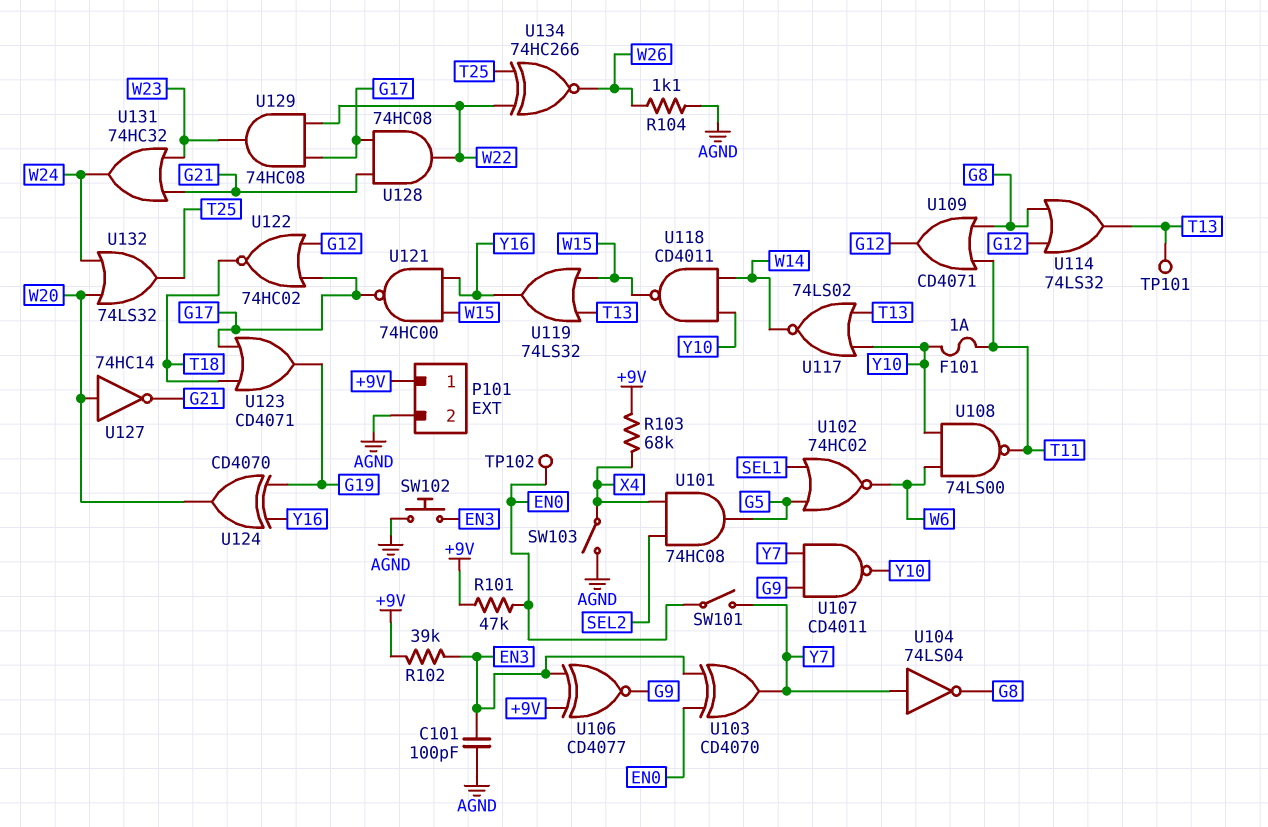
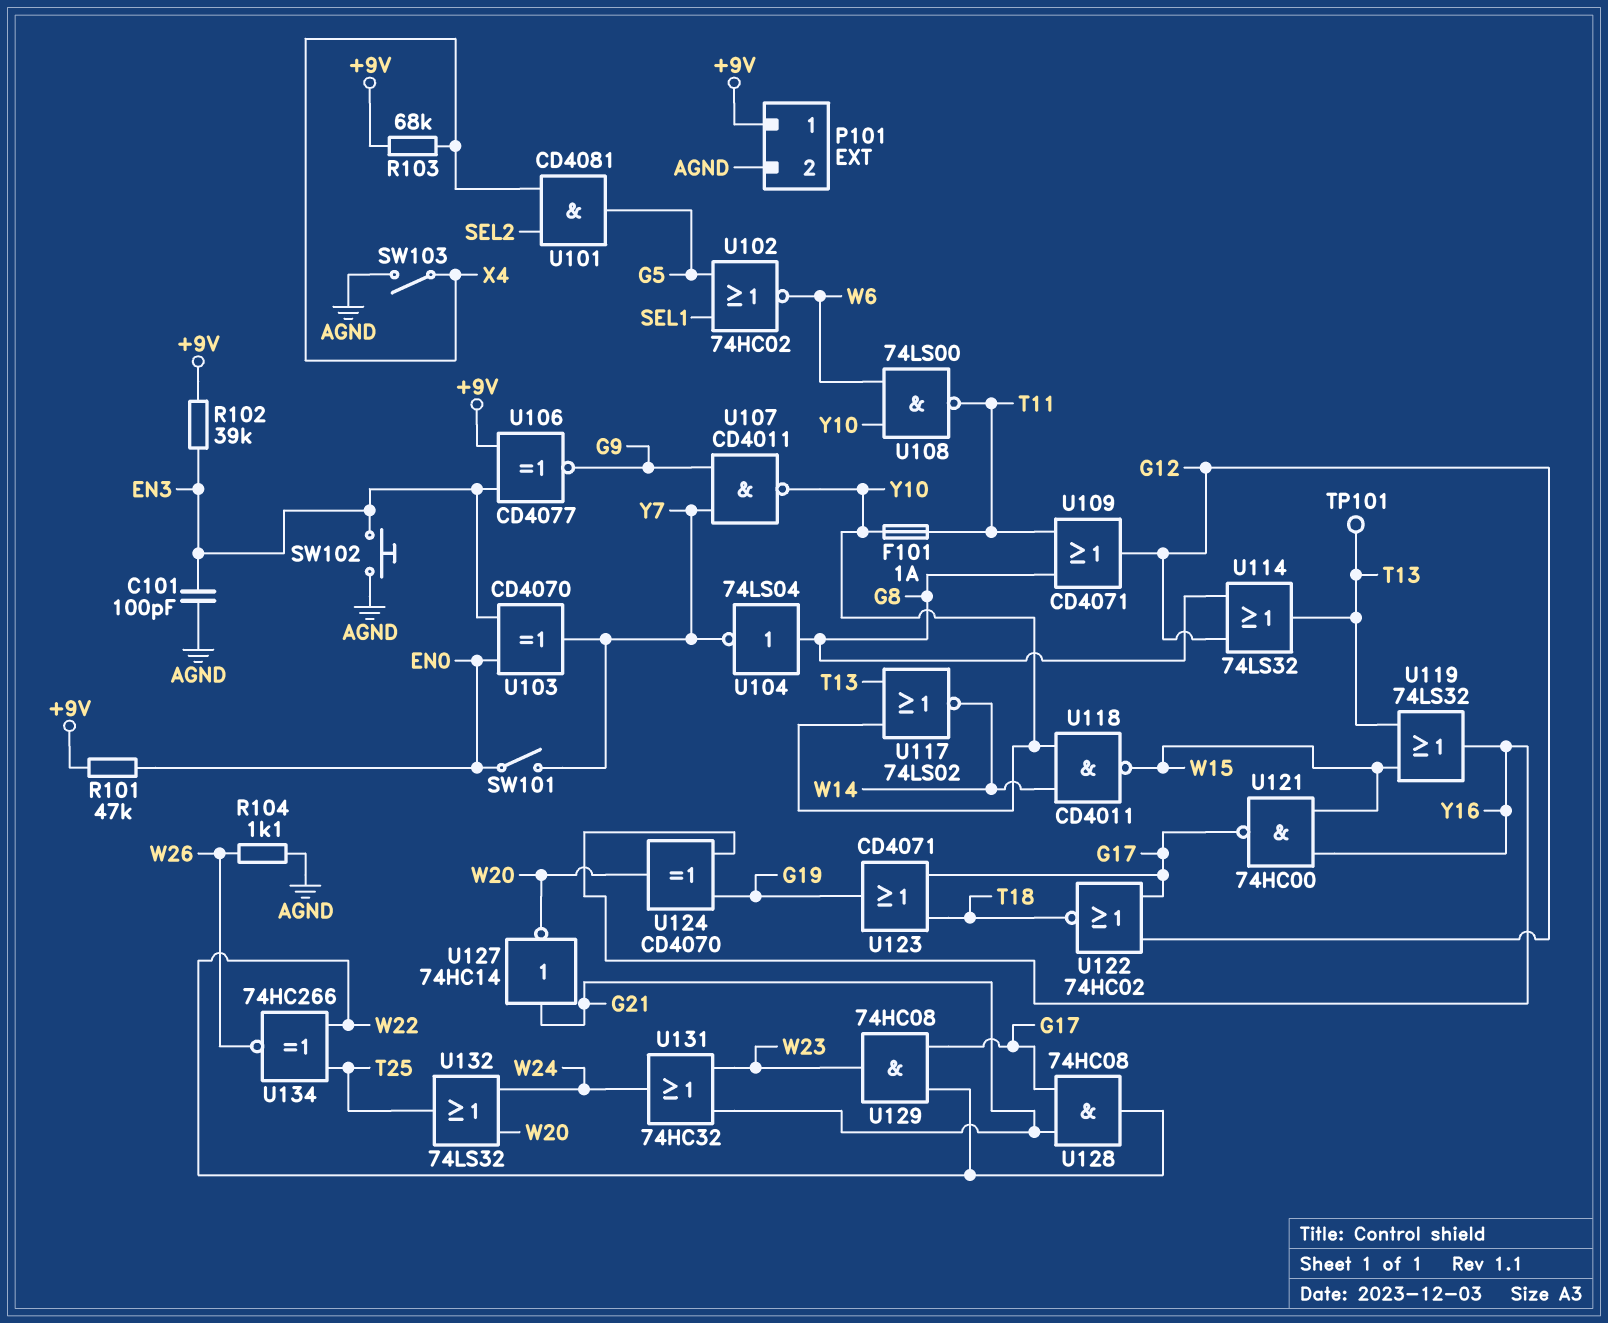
TP102: test point (EN0) -> none
U101: AND 74HC08 (in SEL2, in X4, out G5) -> AND CD4081 (in SEL2, in X4, out G5)
U104: NOT 74LS04 (in Y7, out G8) -> NOT 74LS04 (in G8, out Y7)
U127: NOT 74HC14 (in W20, out G21) -> NOT 74HC14 (in G21, out W20)

